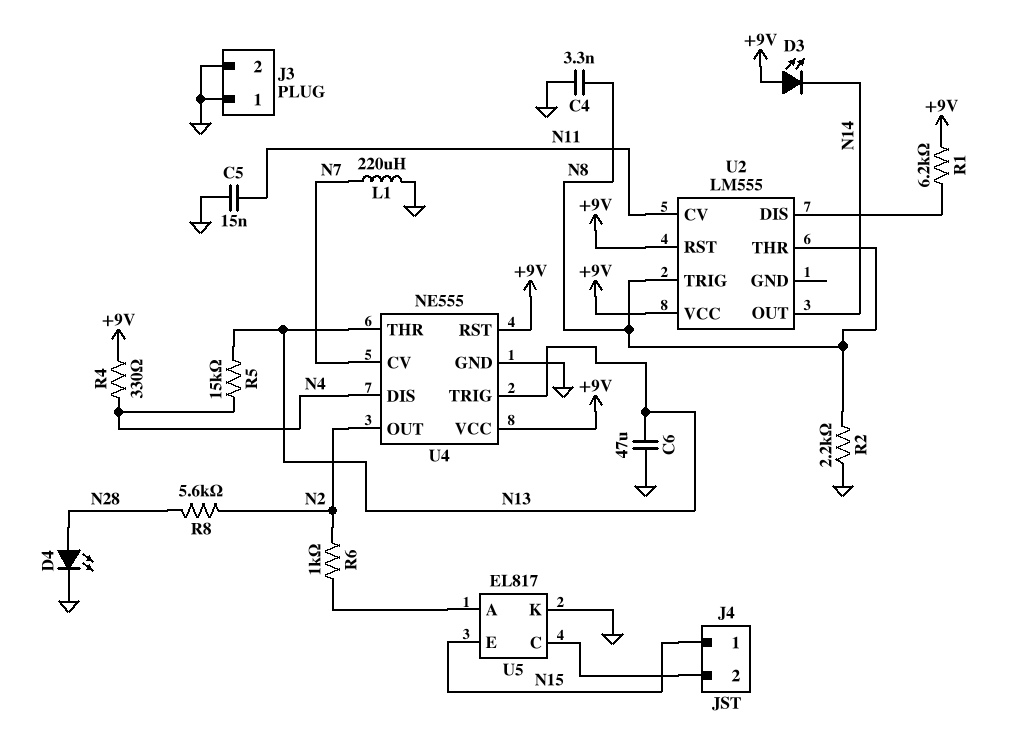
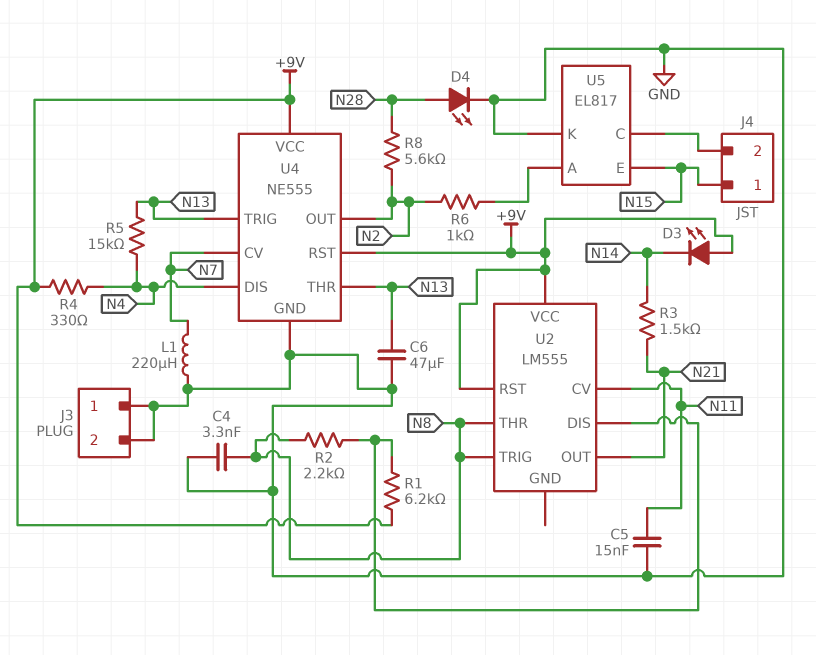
R2: 2.2k (GND, N8) -> 2.2k (N8, U2/DIS)
R3: none -> 1.5k (N14, N21)
U2 pin OUT: N14 -> N21

